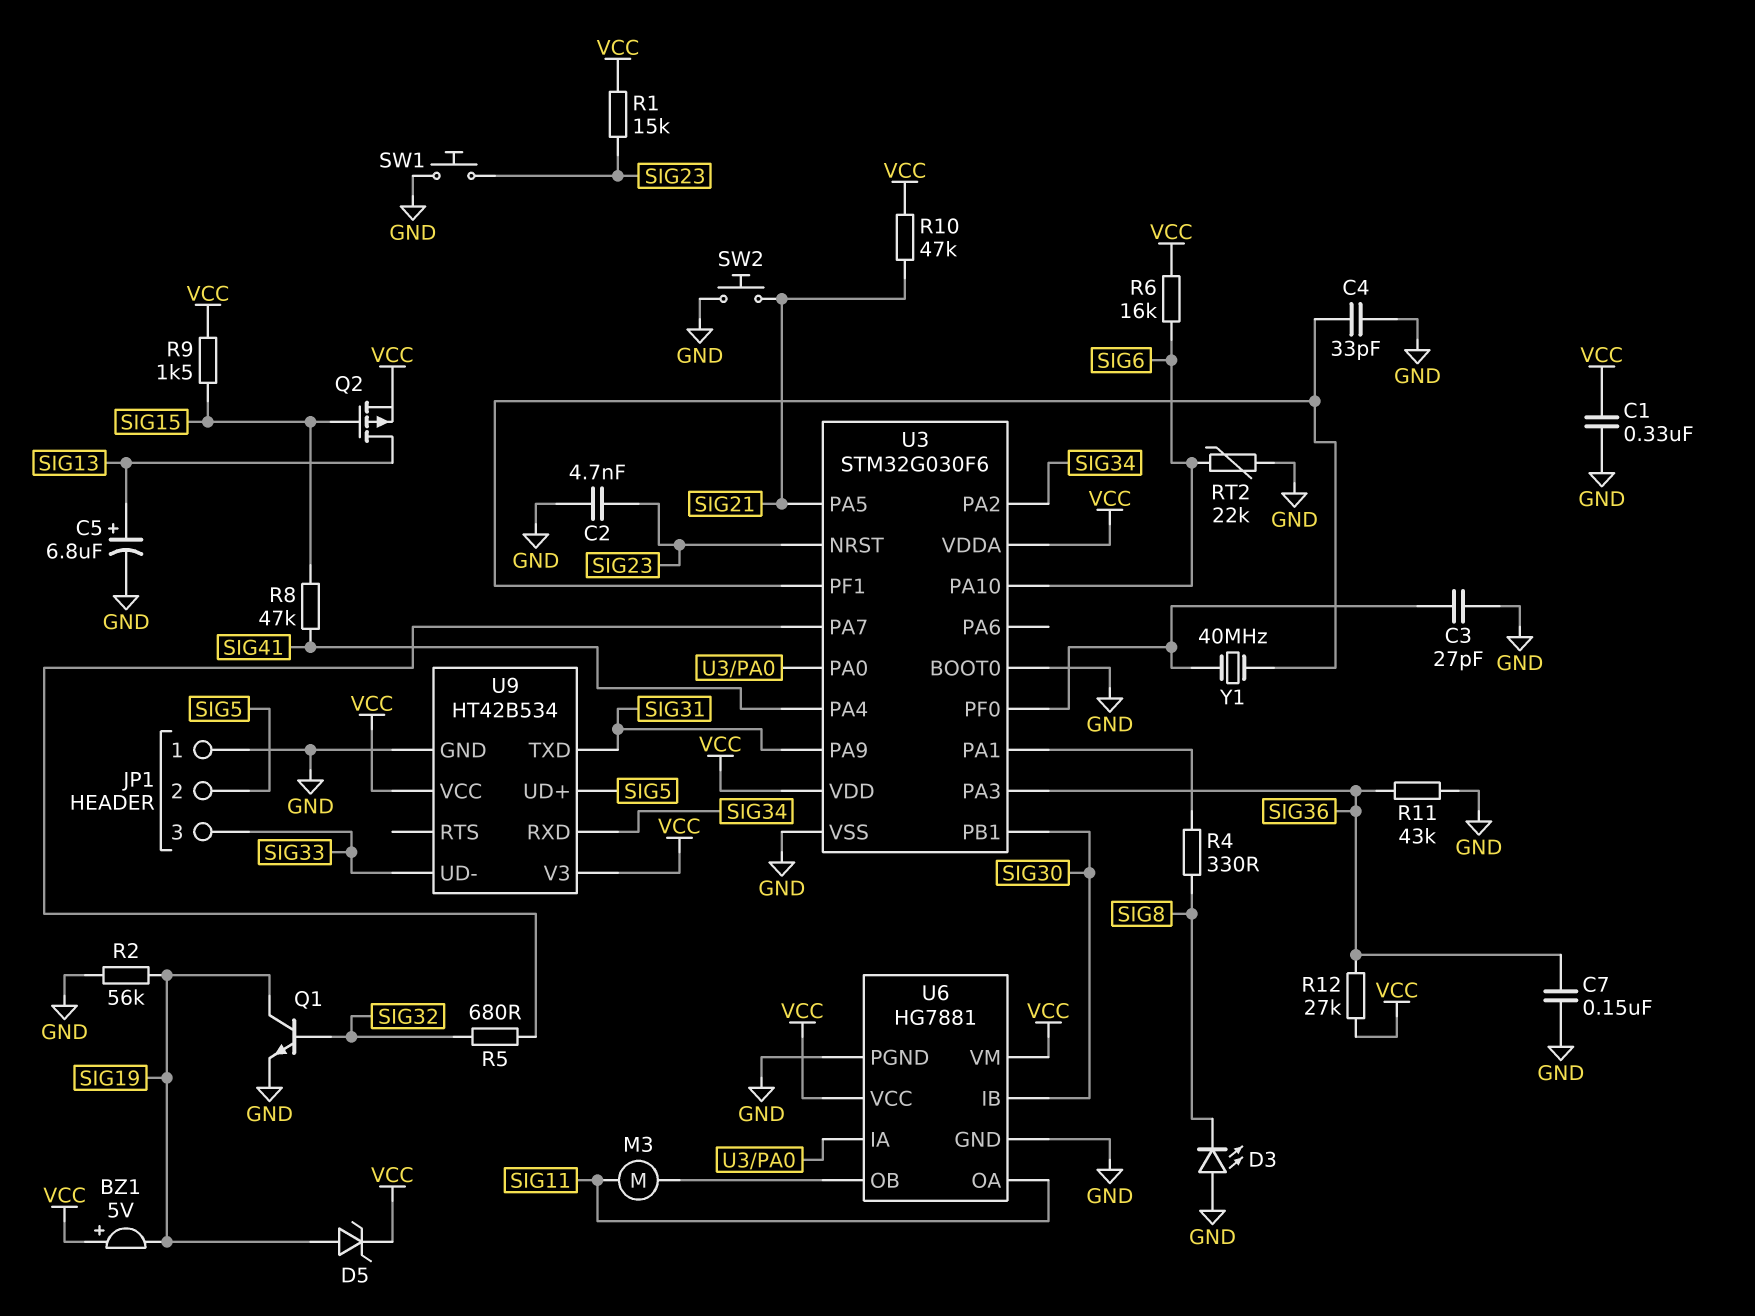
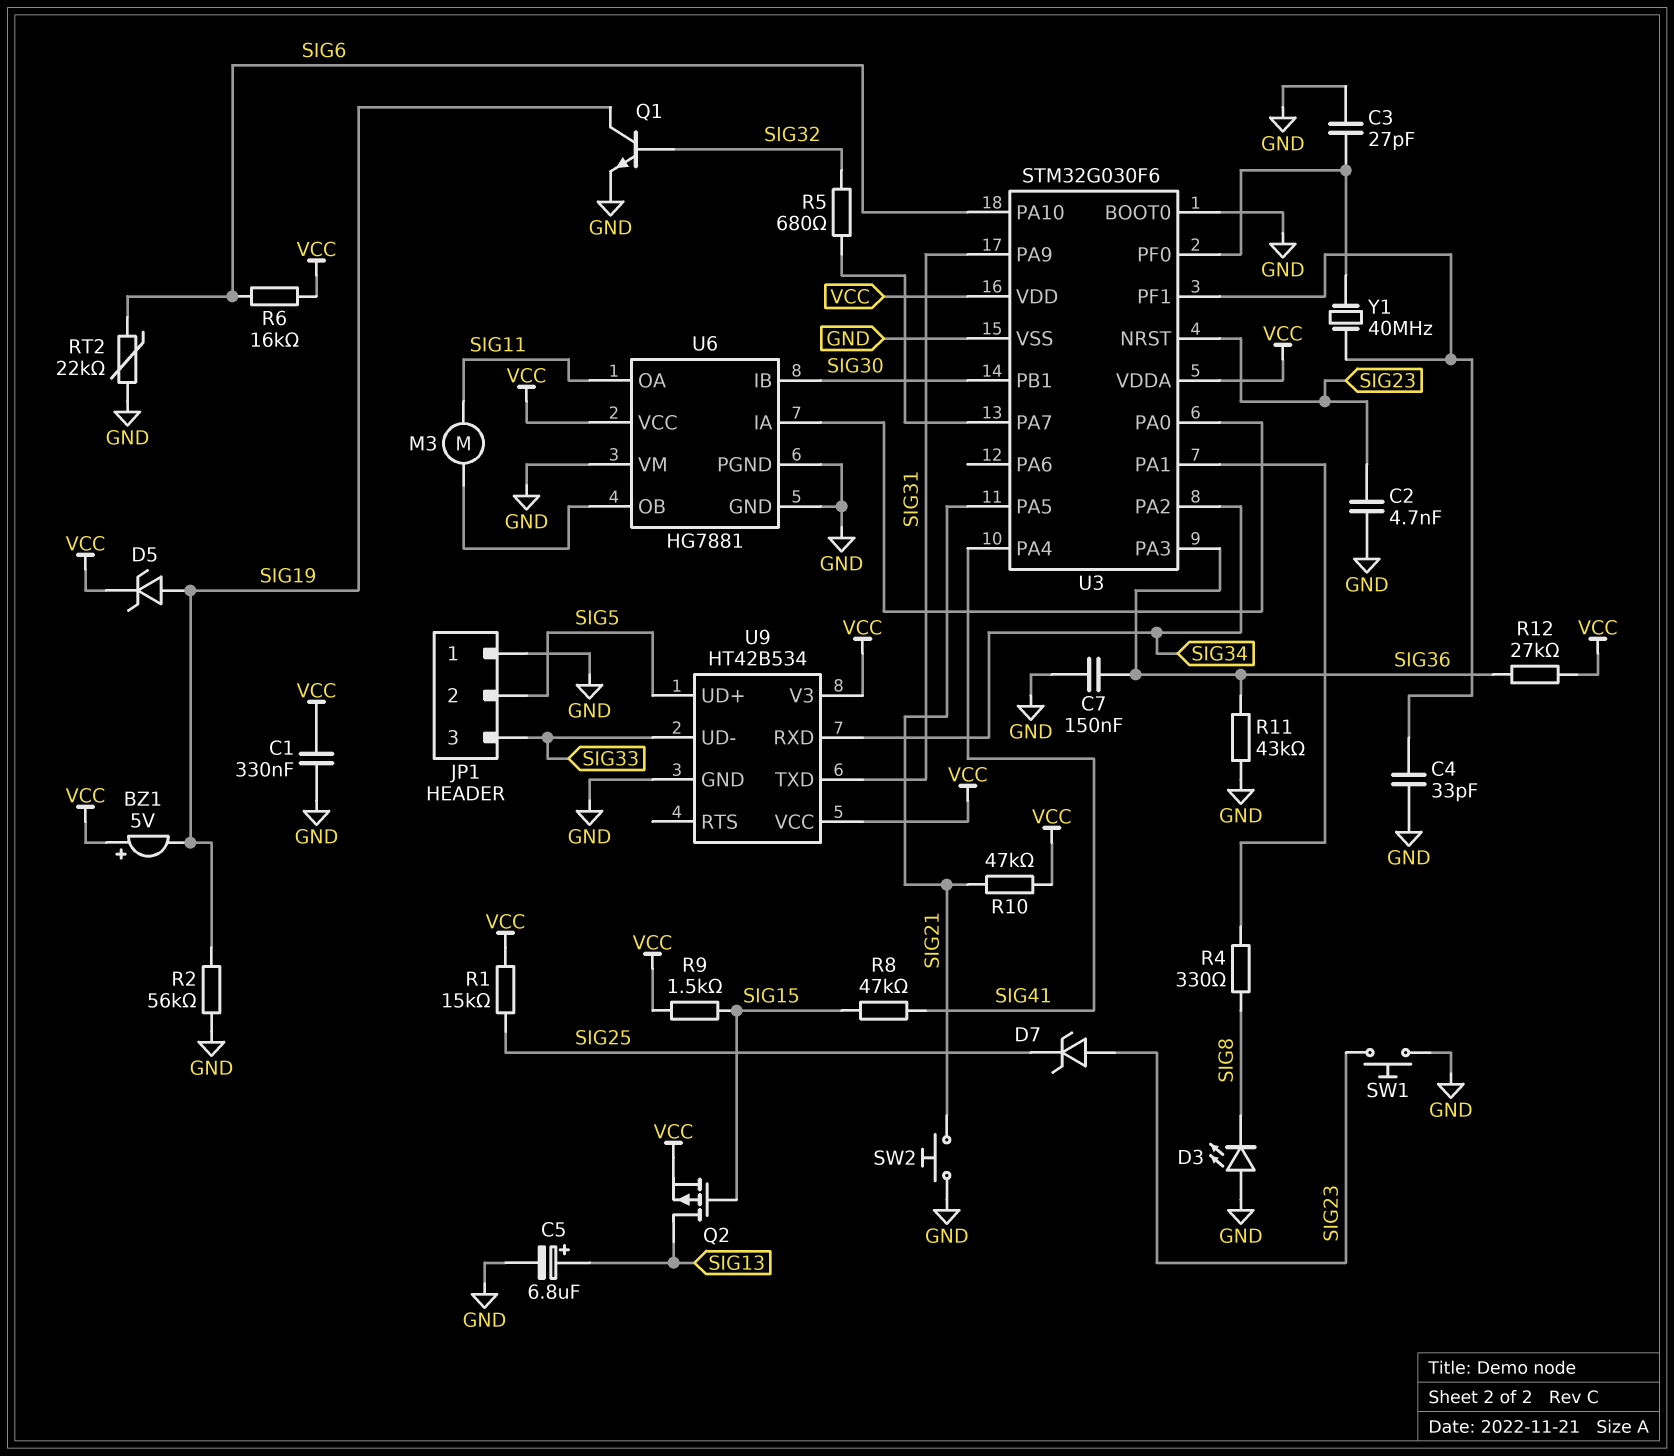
D7: none -> zener (A SIG23, K SIG25)
R1: 15k (SIG23, VCC) -> 15k (SIG25, VCC)
U6 pin VM: VCC -> GND

